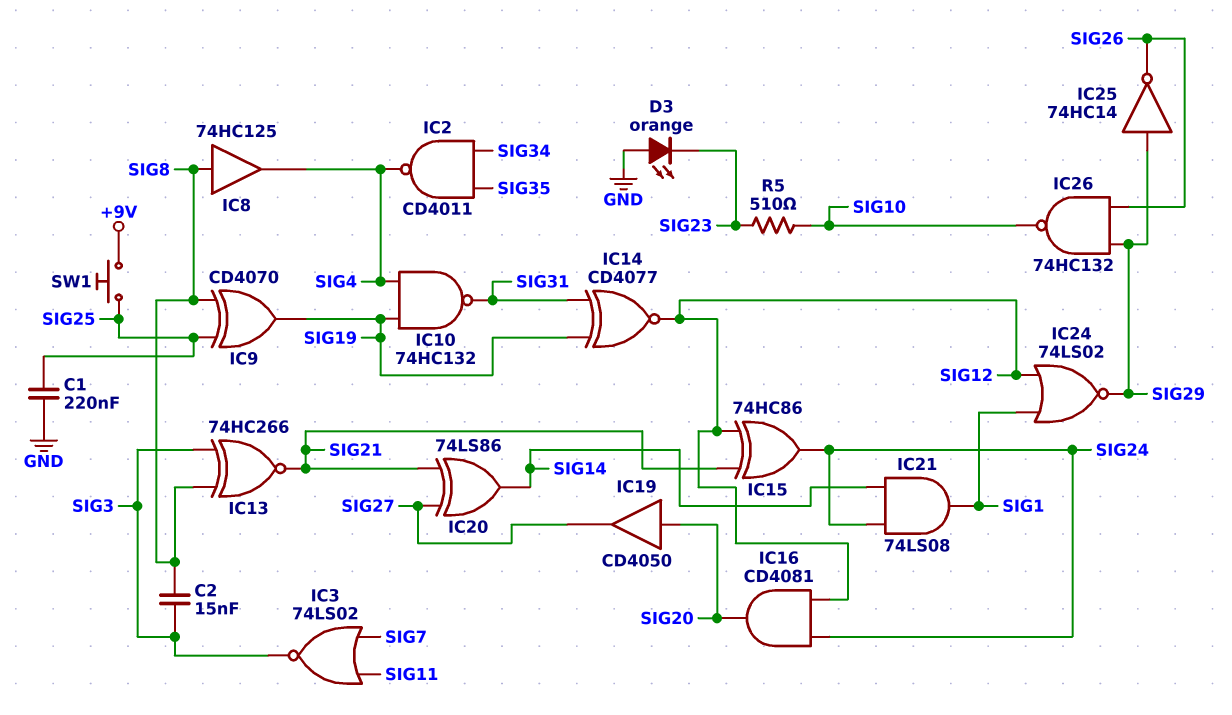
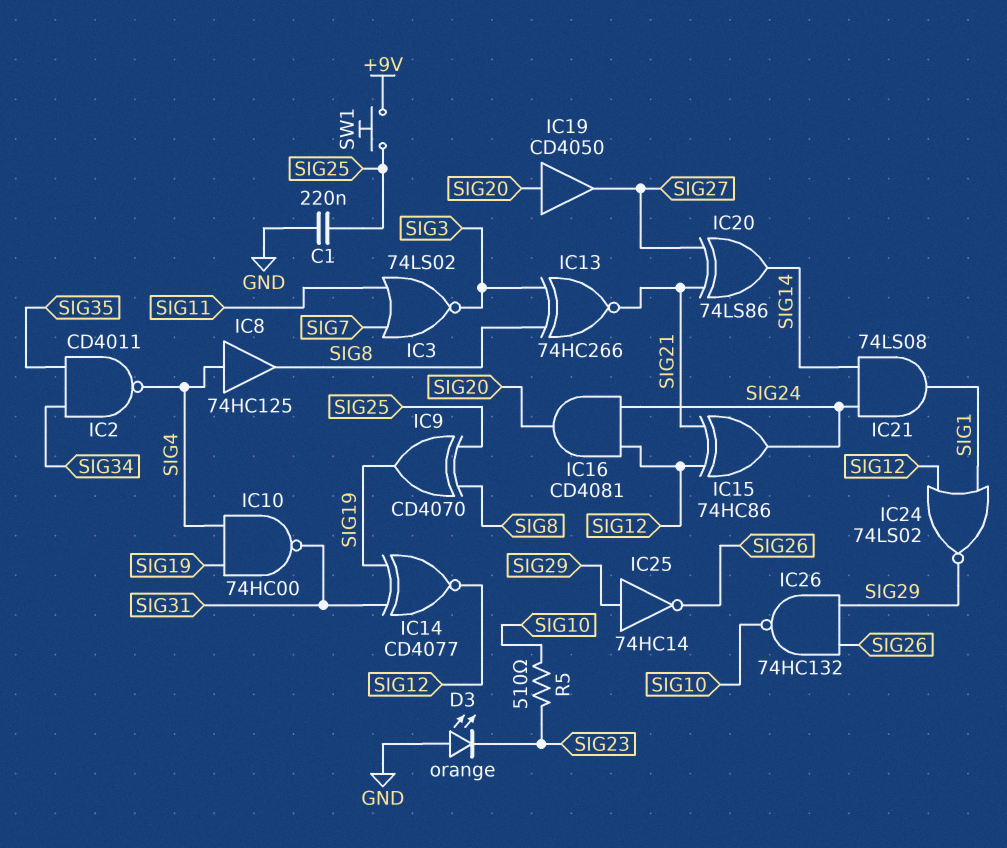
C2: 15nF (SIG3, SIG8) -> none
IC8: buffer 74HC125 (in SIG8, out SIG4) -> buffer 74HC125 (in SIG4, out SIG8)
IC10: NAND 74HC132 (in SIG4, in SIG19, out SIG31) -> NAND 74HC00 (in SIG4, in SIG19, out SIG31)

